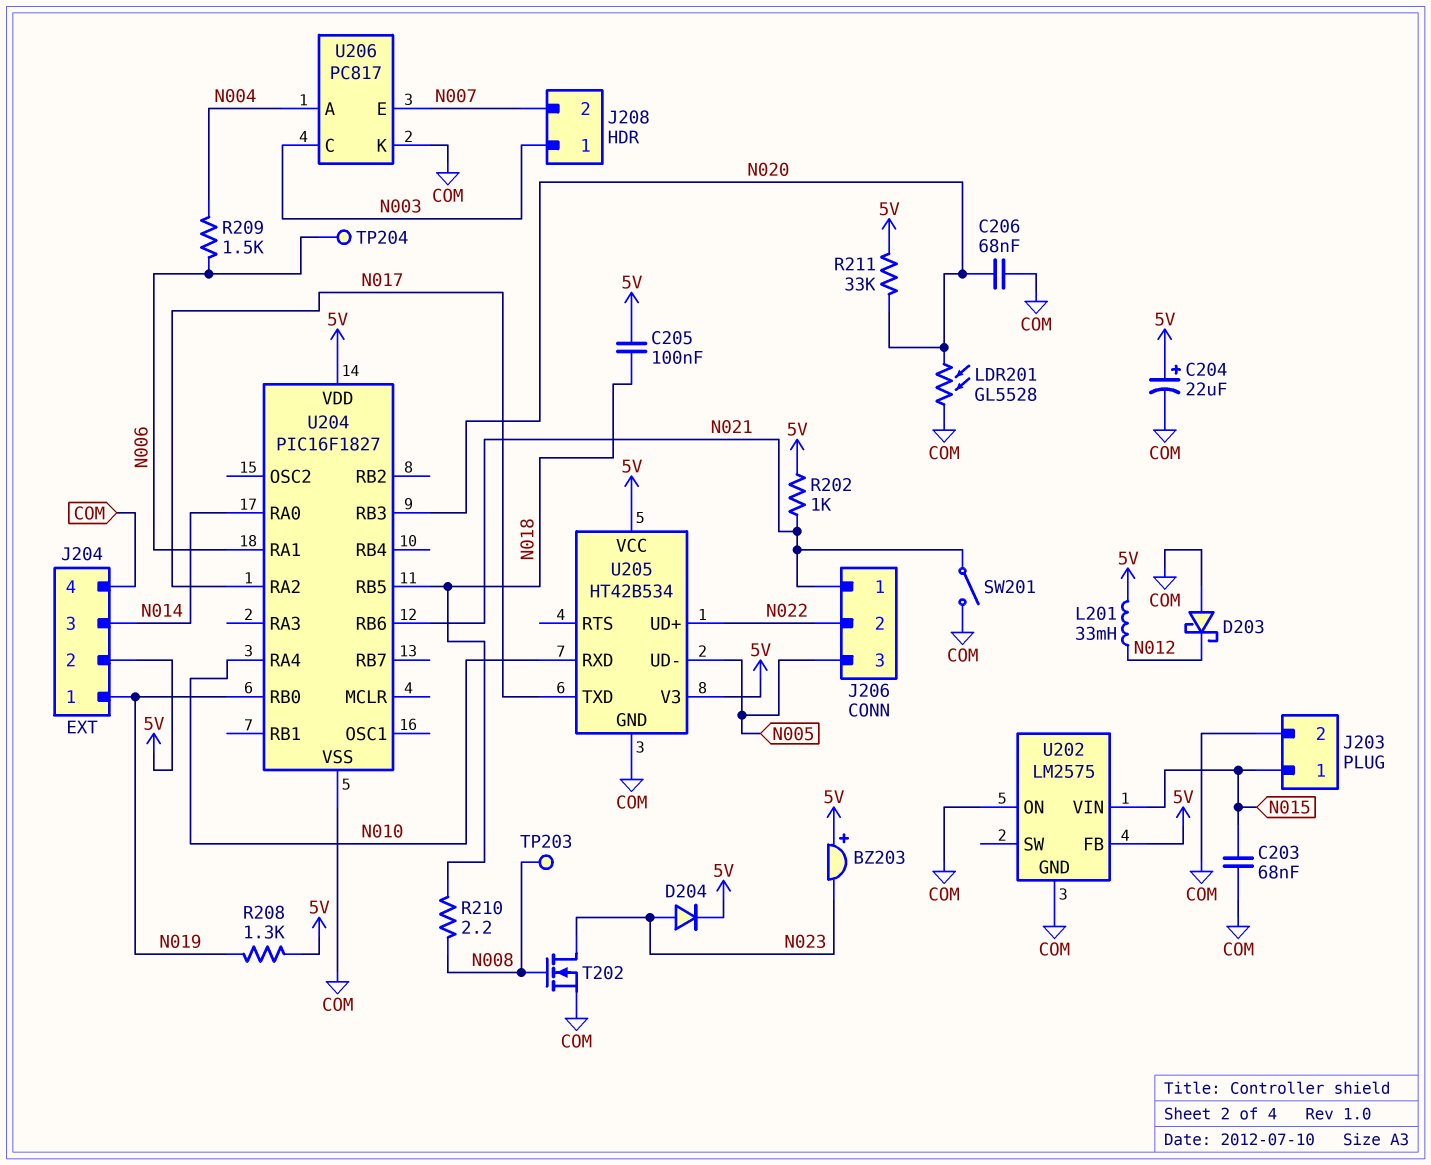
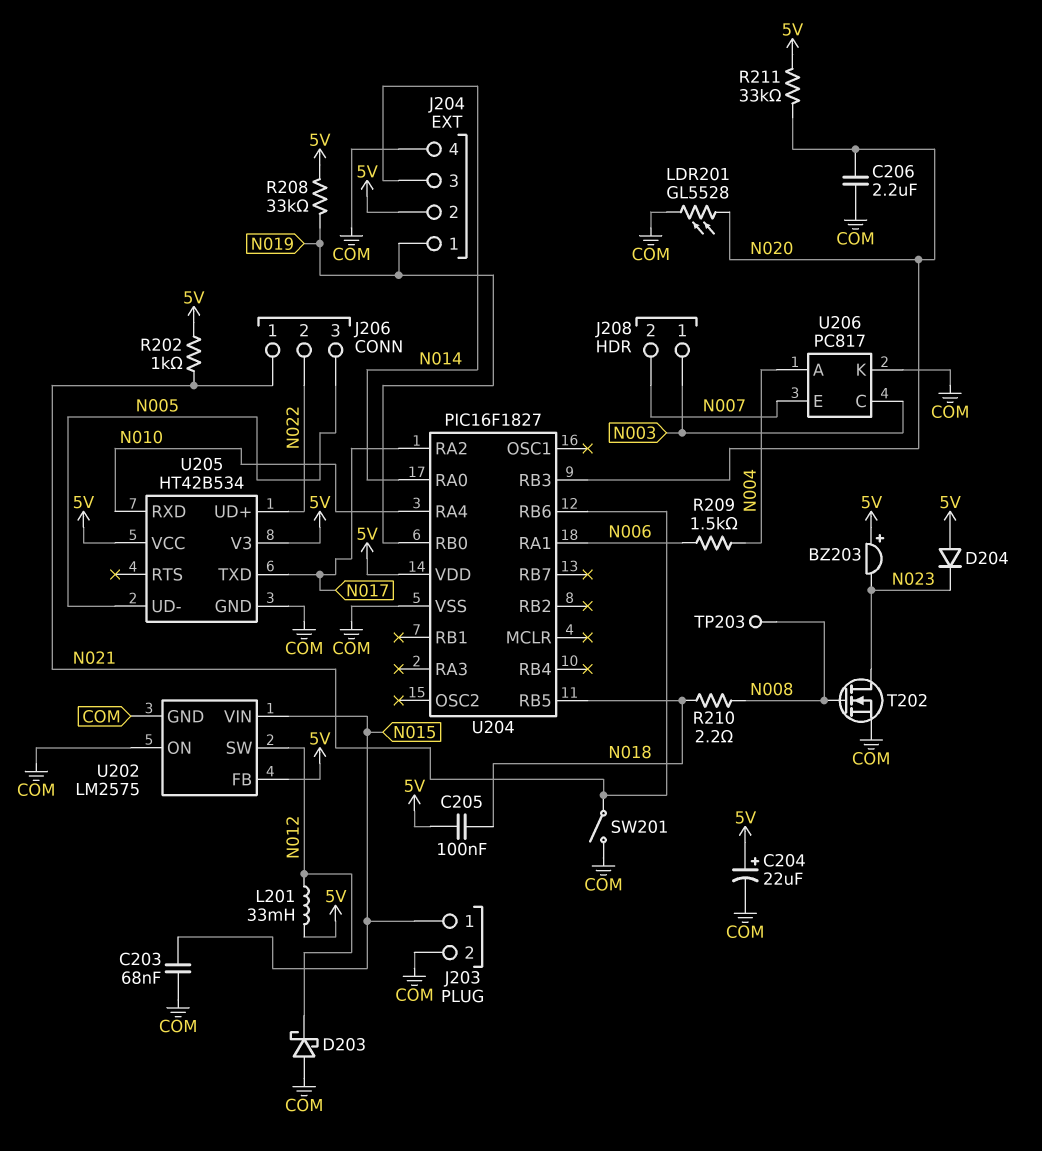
C206: 68nF (COM, N020) -> 2.2uF (COM, N020)
D204: diode (A N023, K 5V) -> diode (A 5V, K N023)
R208: 1.3k (5V, N019) -> 33k (5V, N019)
TP204: test point (N006) -> none
U202 pin SW: none -> N012

